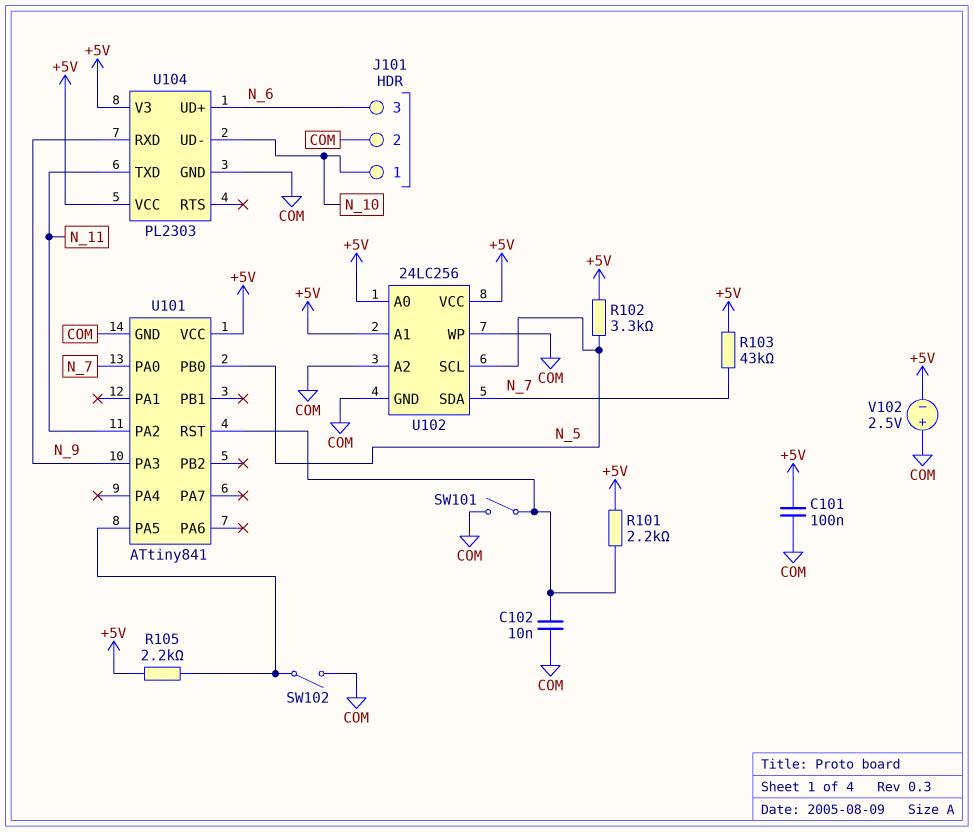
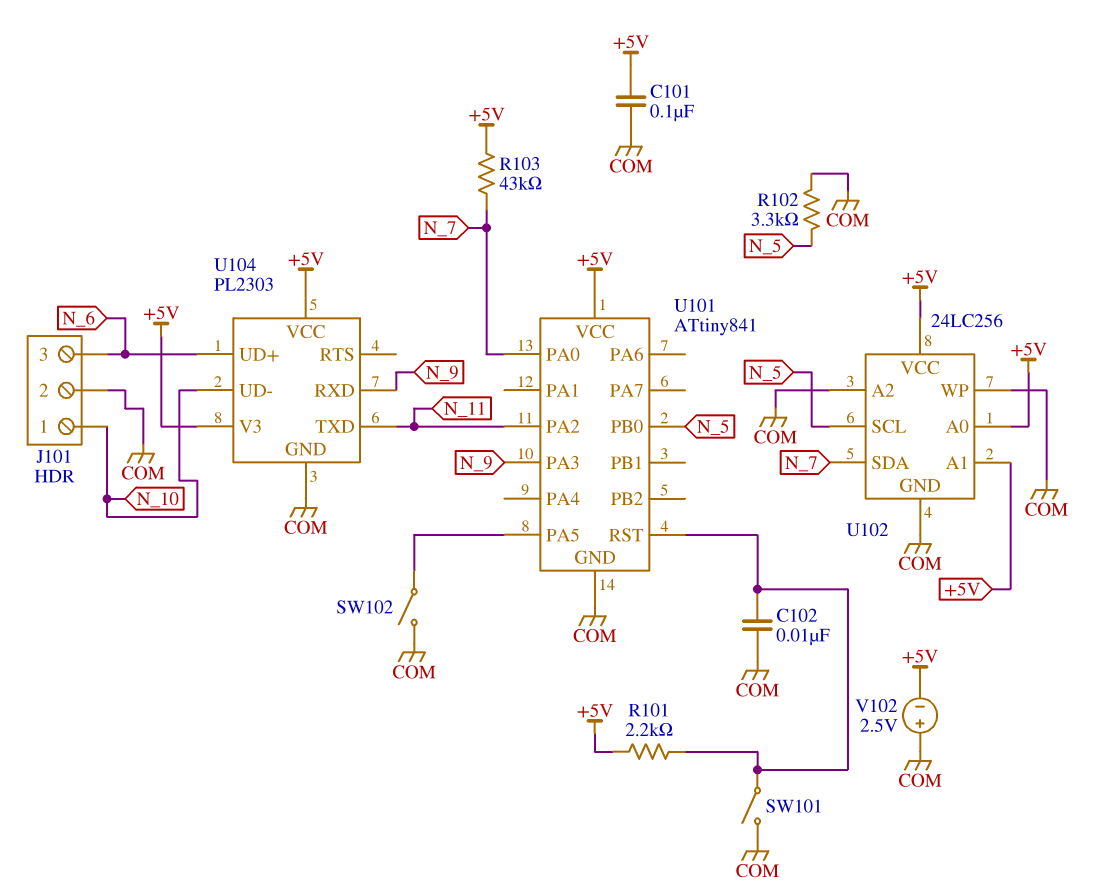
R102: 3.3k (+5V, N_5) -> 3.3k (COM, N_5)
R105: 2.2k (+5V, U101/PA5) -> none

